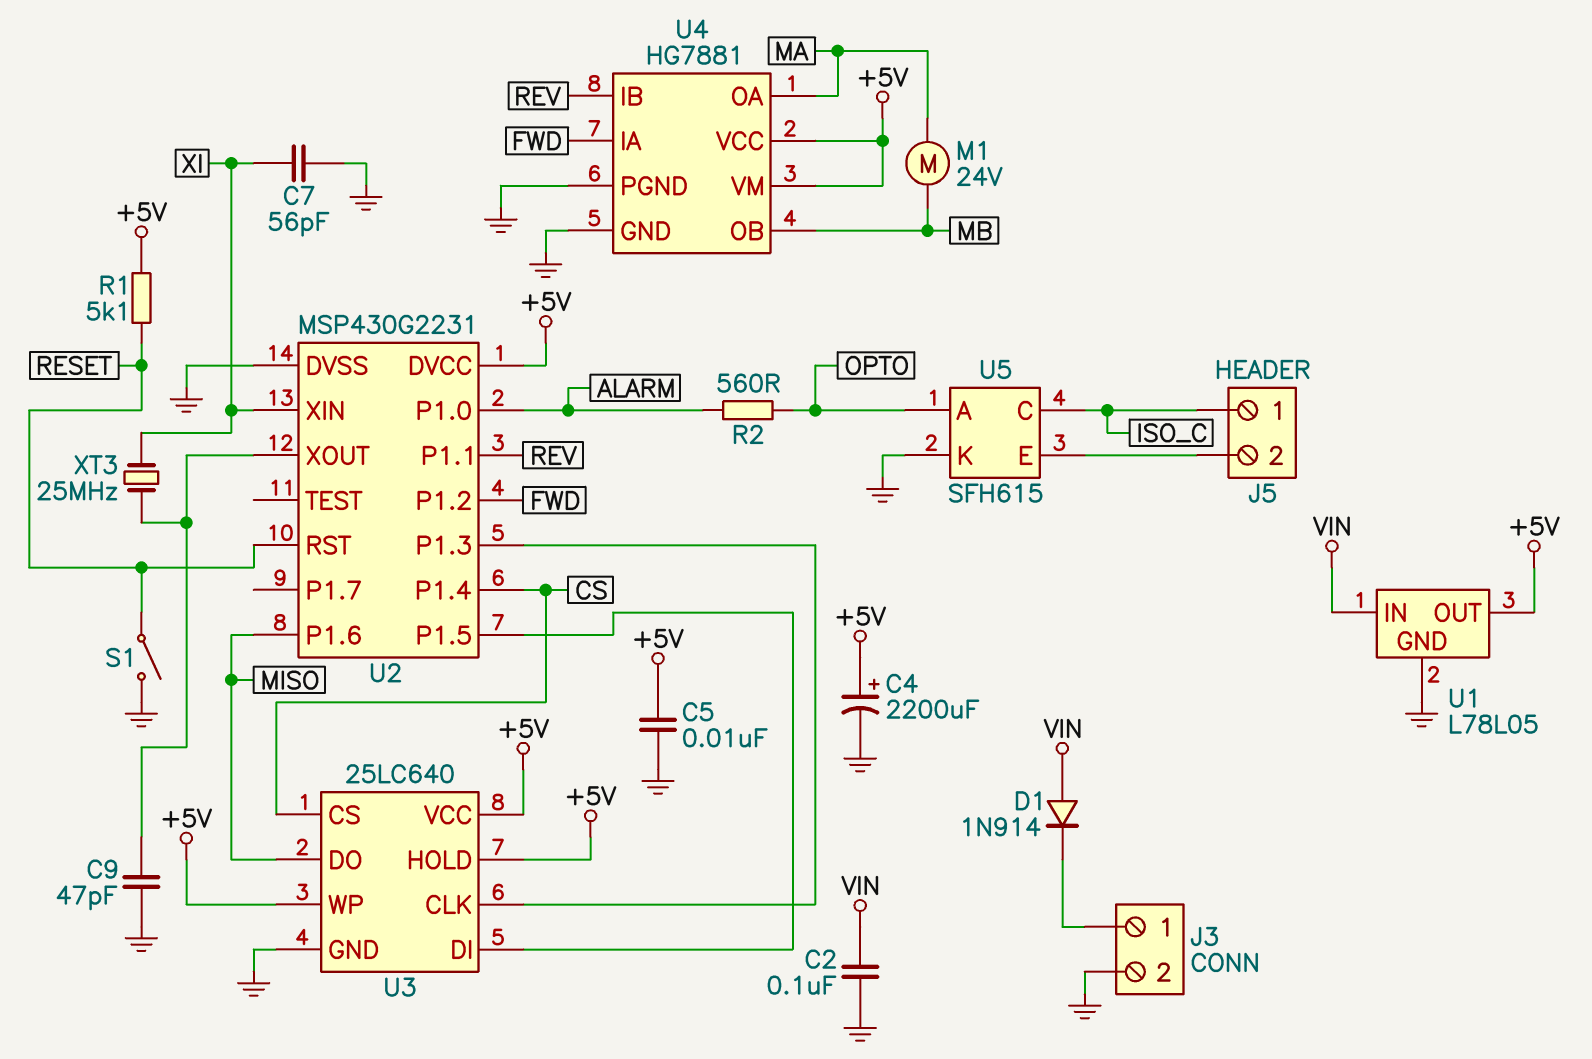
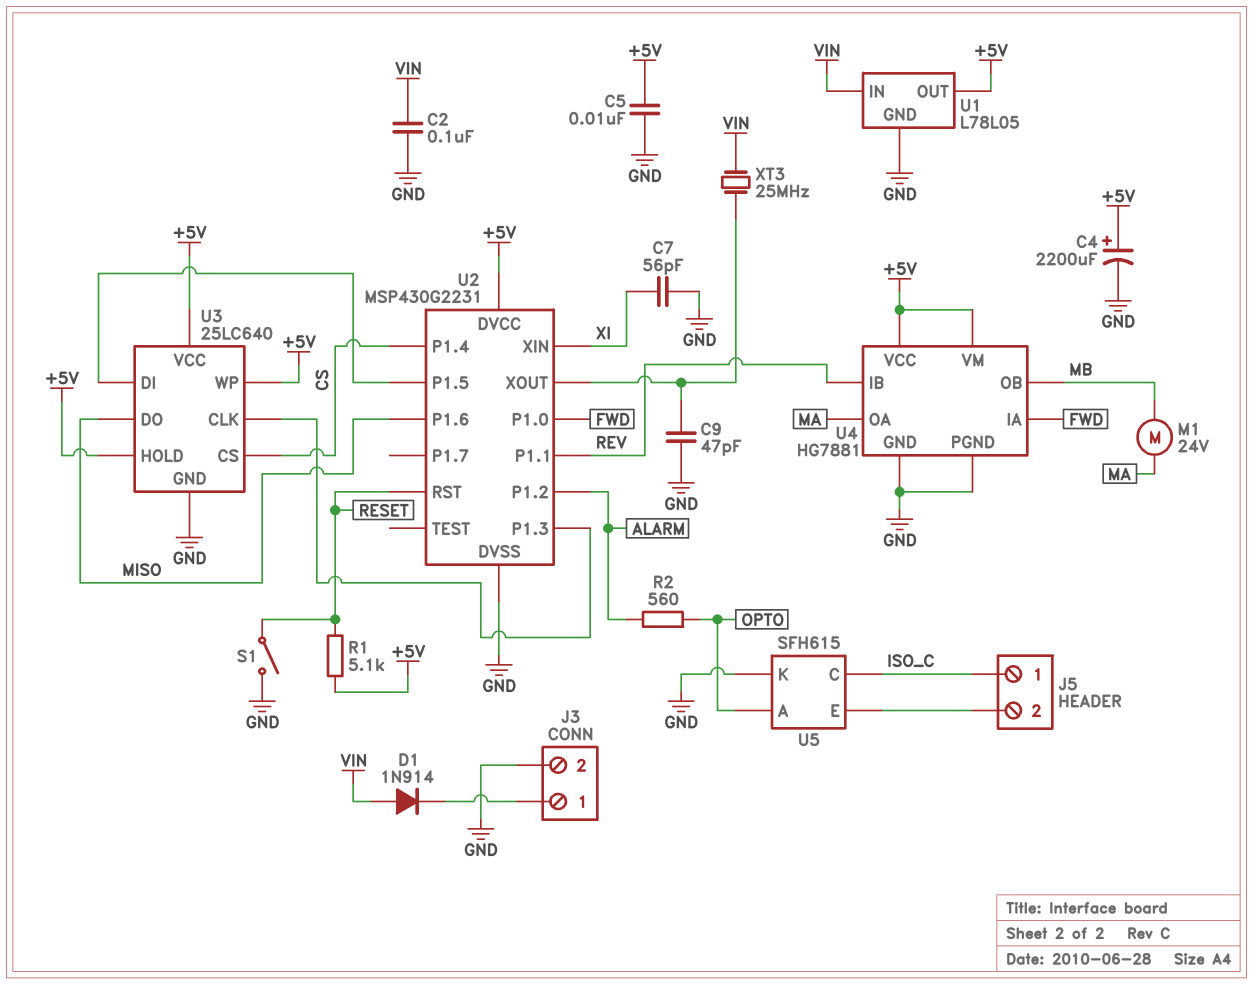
U2 pin P1.0: ALARM -> FWD
U2 pin P1.2: FWD -> ALARM
XT3: 25MHz (U2/XOUT, XI) -> 25MHz (U2/XOUT, VIN)

